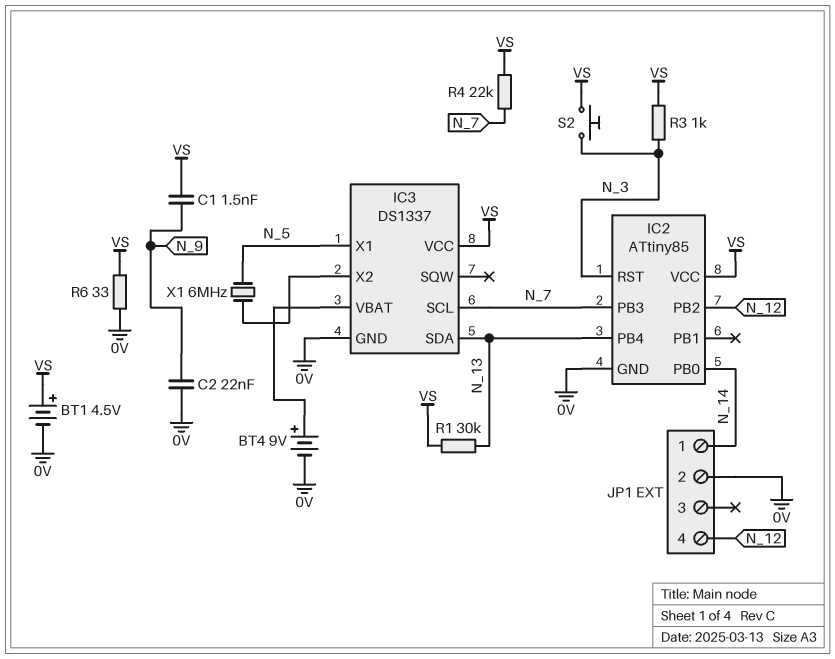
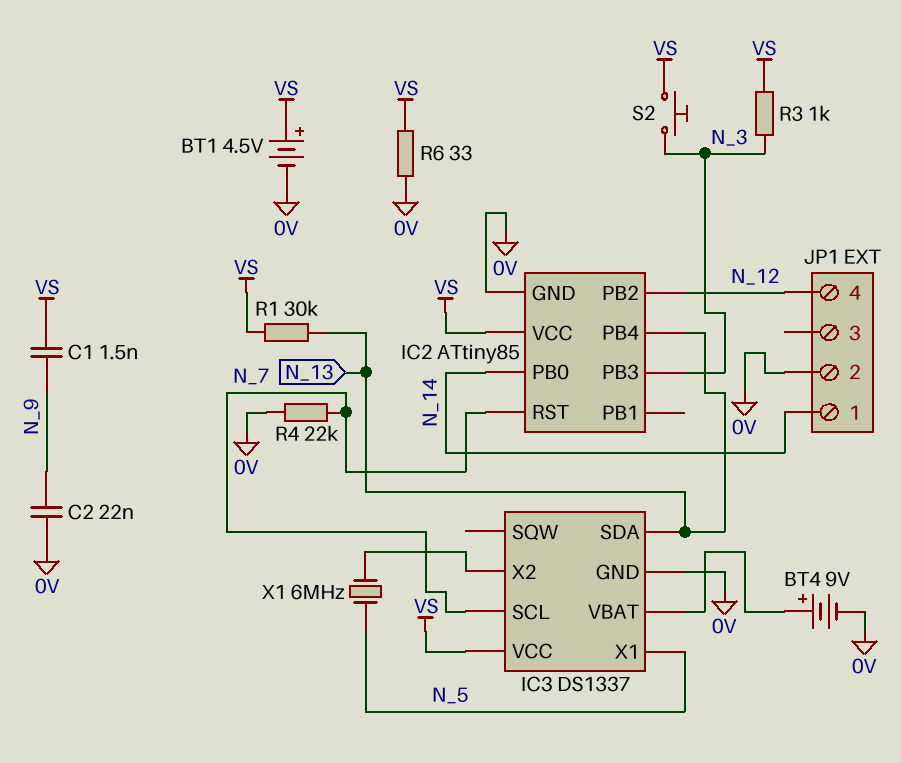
IC2 pin PB3: N_7 -> N_3
IC2 pin RST: N_3 -> N_7
R4: 22k (N_7, VS) -> 22k (0V, N_7)

